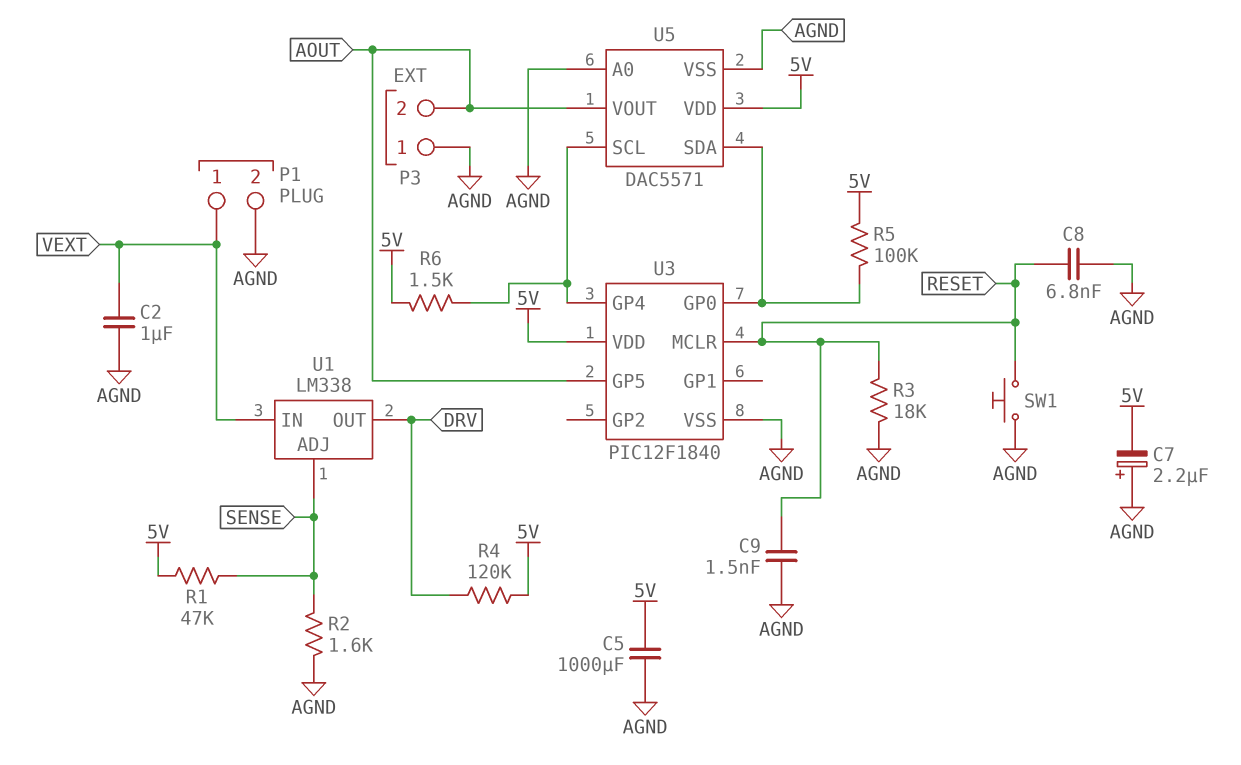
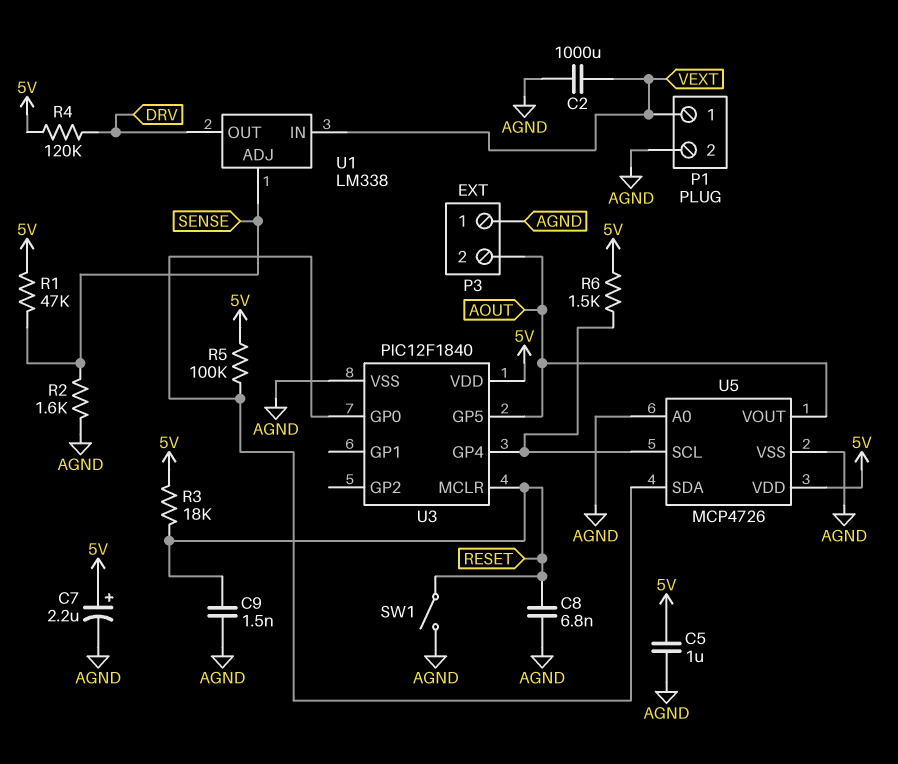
C2: 1uF (AGND, VEXT) -> 1000uF (AGND, VEXT)
C5: 1000uF (5V, AGND) -> 1uF (5V, AGND)
C7: 2.2uF (plus AGND, minus 5V) -> 2.2uF (plus 5V, minus AGND)
R3: 18k (AGND, RESET) -> 18k (5V, RESET)
SW1: button (AGND, RESET) -> switch (AGND, RESET)
U5: DAC5571 -> MCP4726

